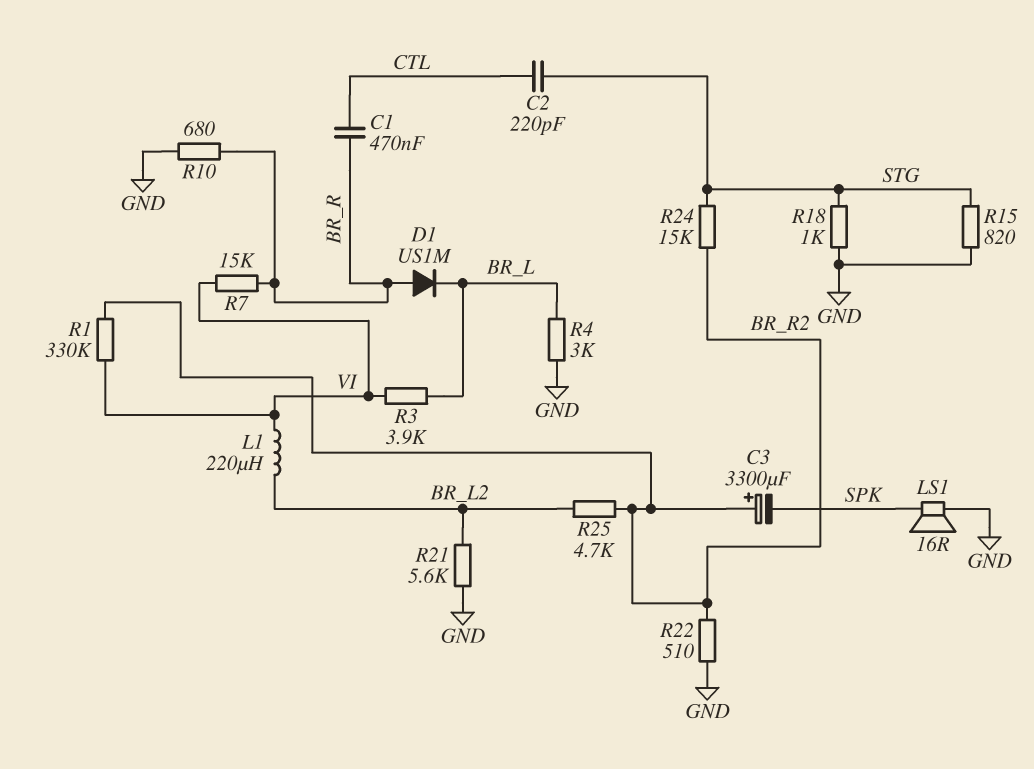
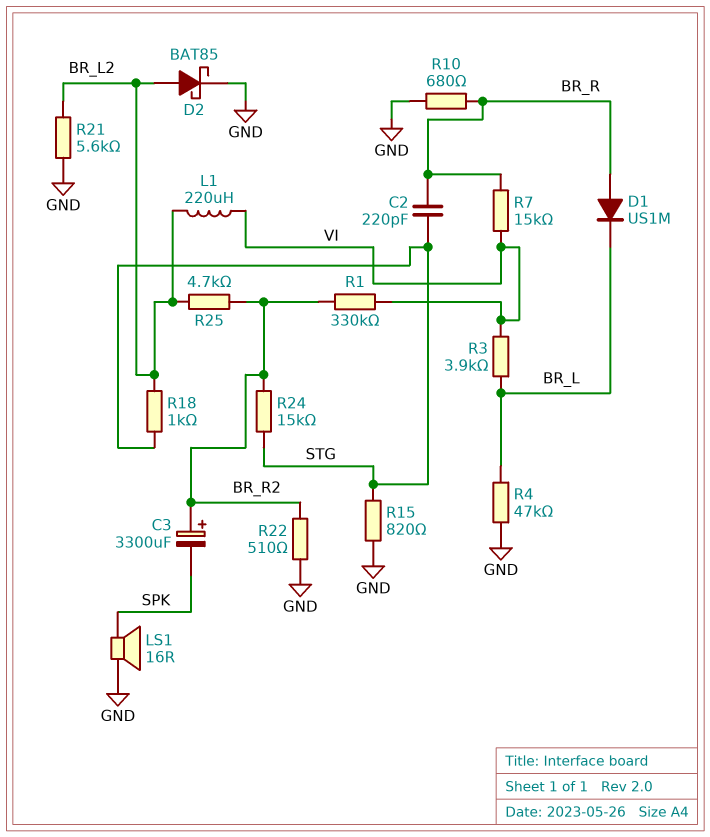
C1: 470nF (BR_R, CTL) -> none
C2: 220pF (CTL, STG) -> 220pF (BR_R, STG)
D2: none -> schottky BAT85 (A BR_L2, K GND)
R4: 3k (BR_L, GND) -> 47k (BR_L, GND)
R18: 1k (GND, STG) -> 1k (BR_L2, STG)

